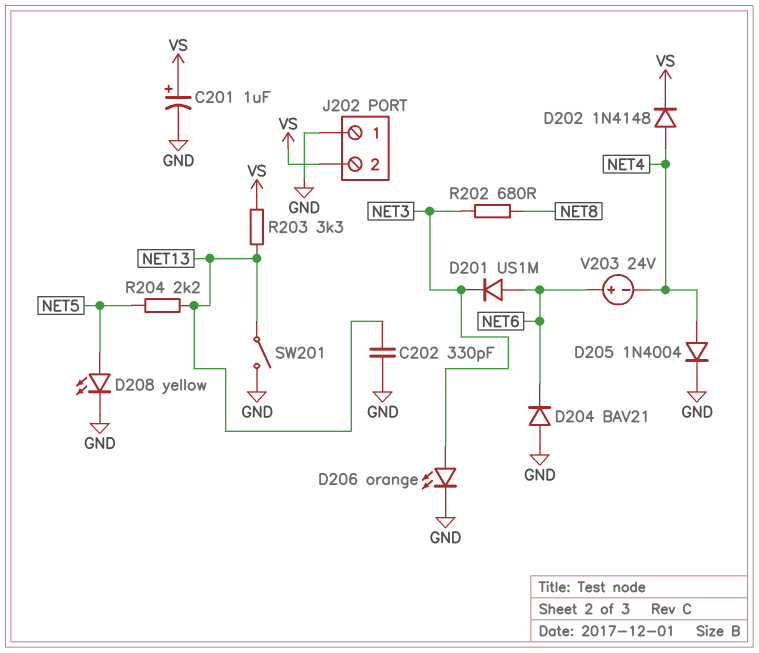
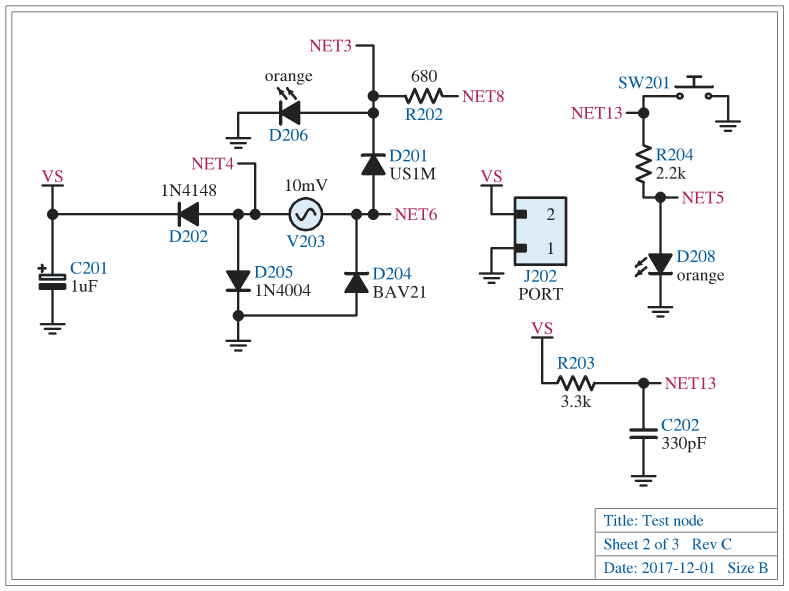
D208: LED yellow (A NET5, K GND) -> LED orange (A NET5, K GND)
SW201: switch (GND, NET13) -> button (GND, NET13)
V203: 24V (plus NET6, minus NET4) -> AC 10mV (NET4, NET6)

